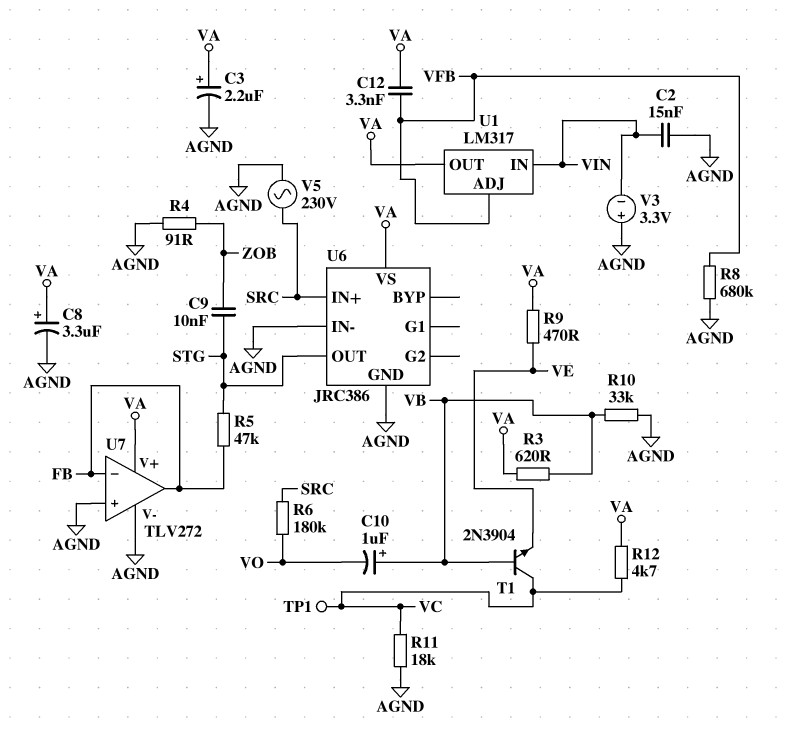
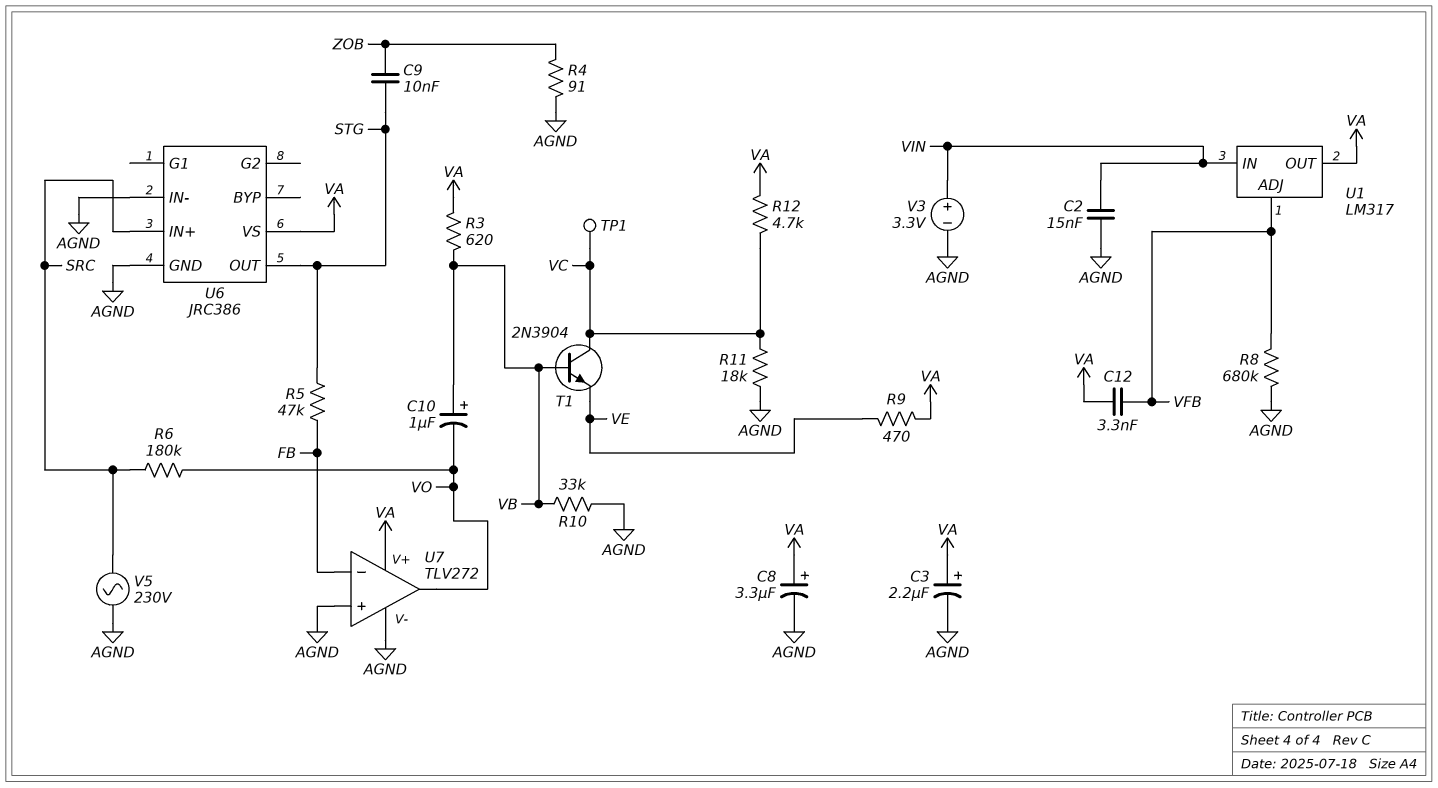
U7 pin out: FB -> VO
V3: 3.3V (plus AGND, minus VIN) -> 3.3V (plus VIN, minus AGND)

